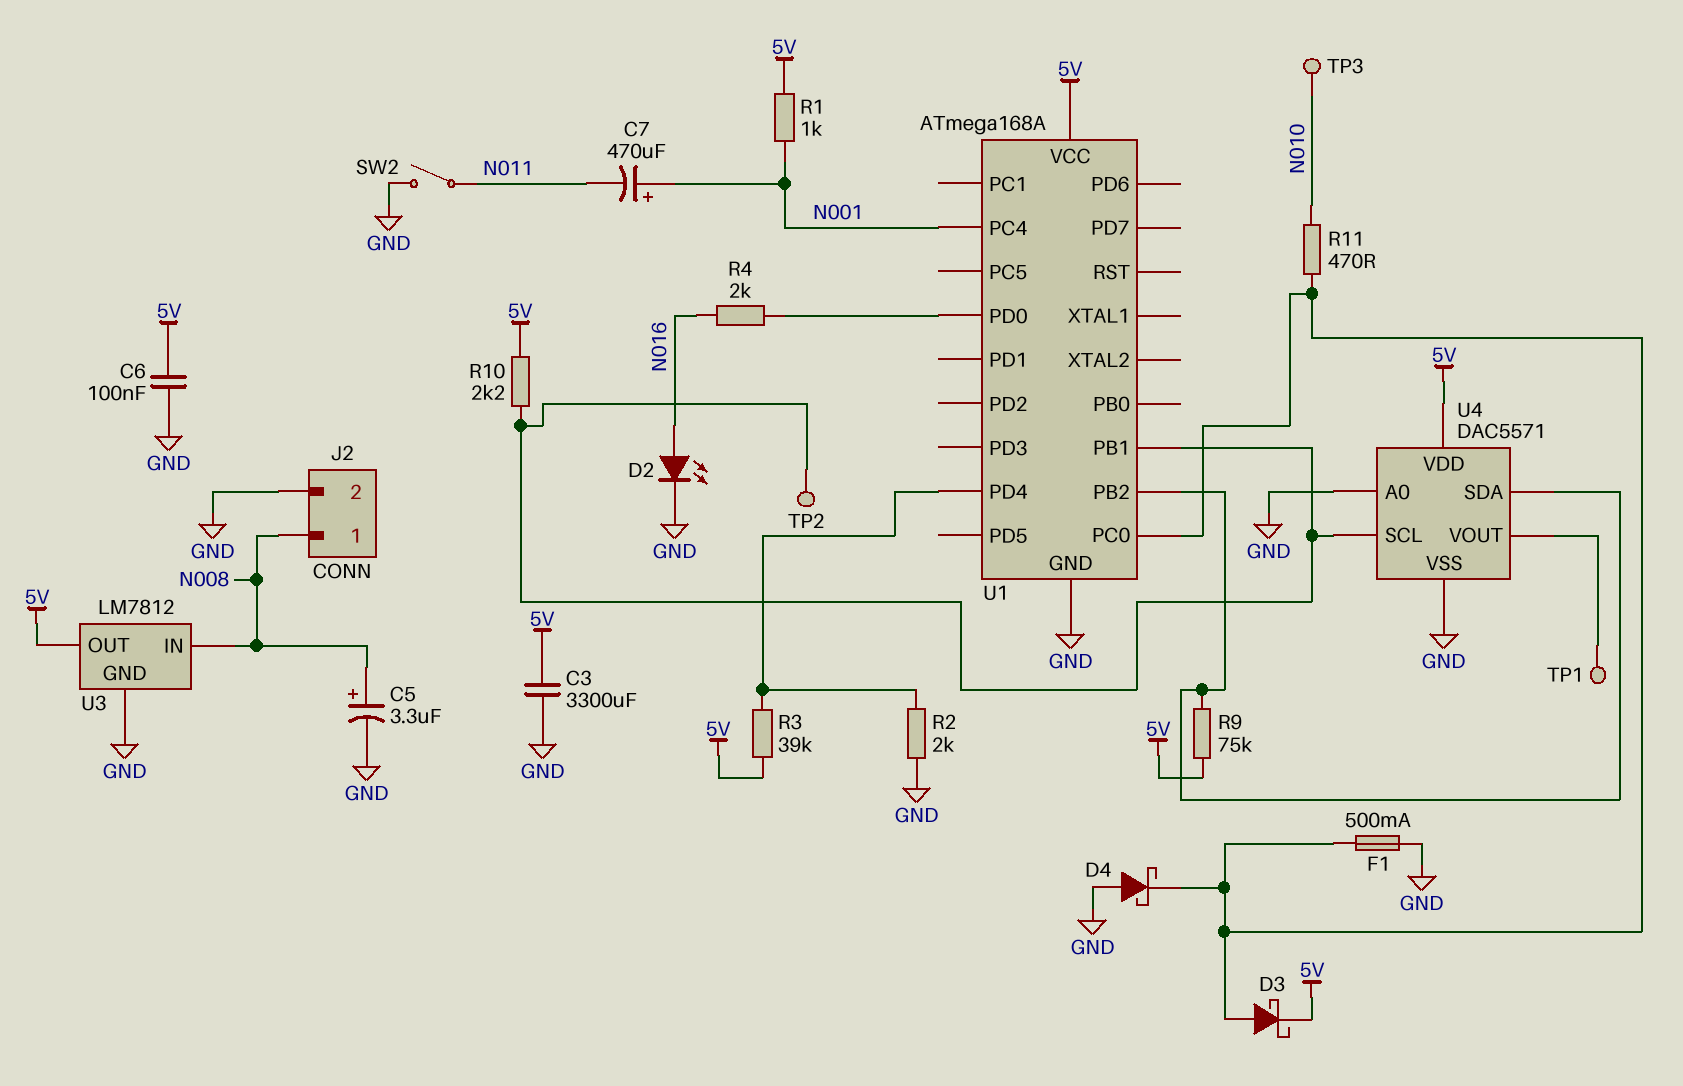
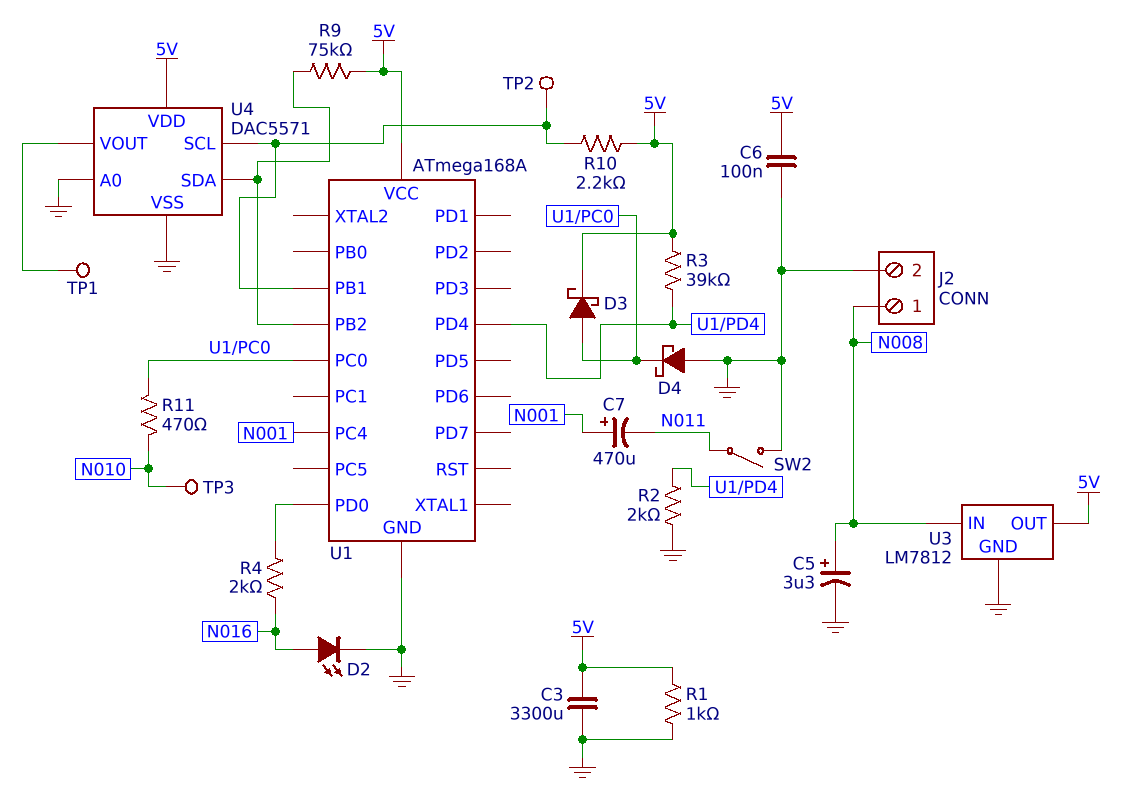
F1: 500mA (GND, U1/PC0) -> none
R1: 1k (5V, N001) -> 1k (5V, GND)

